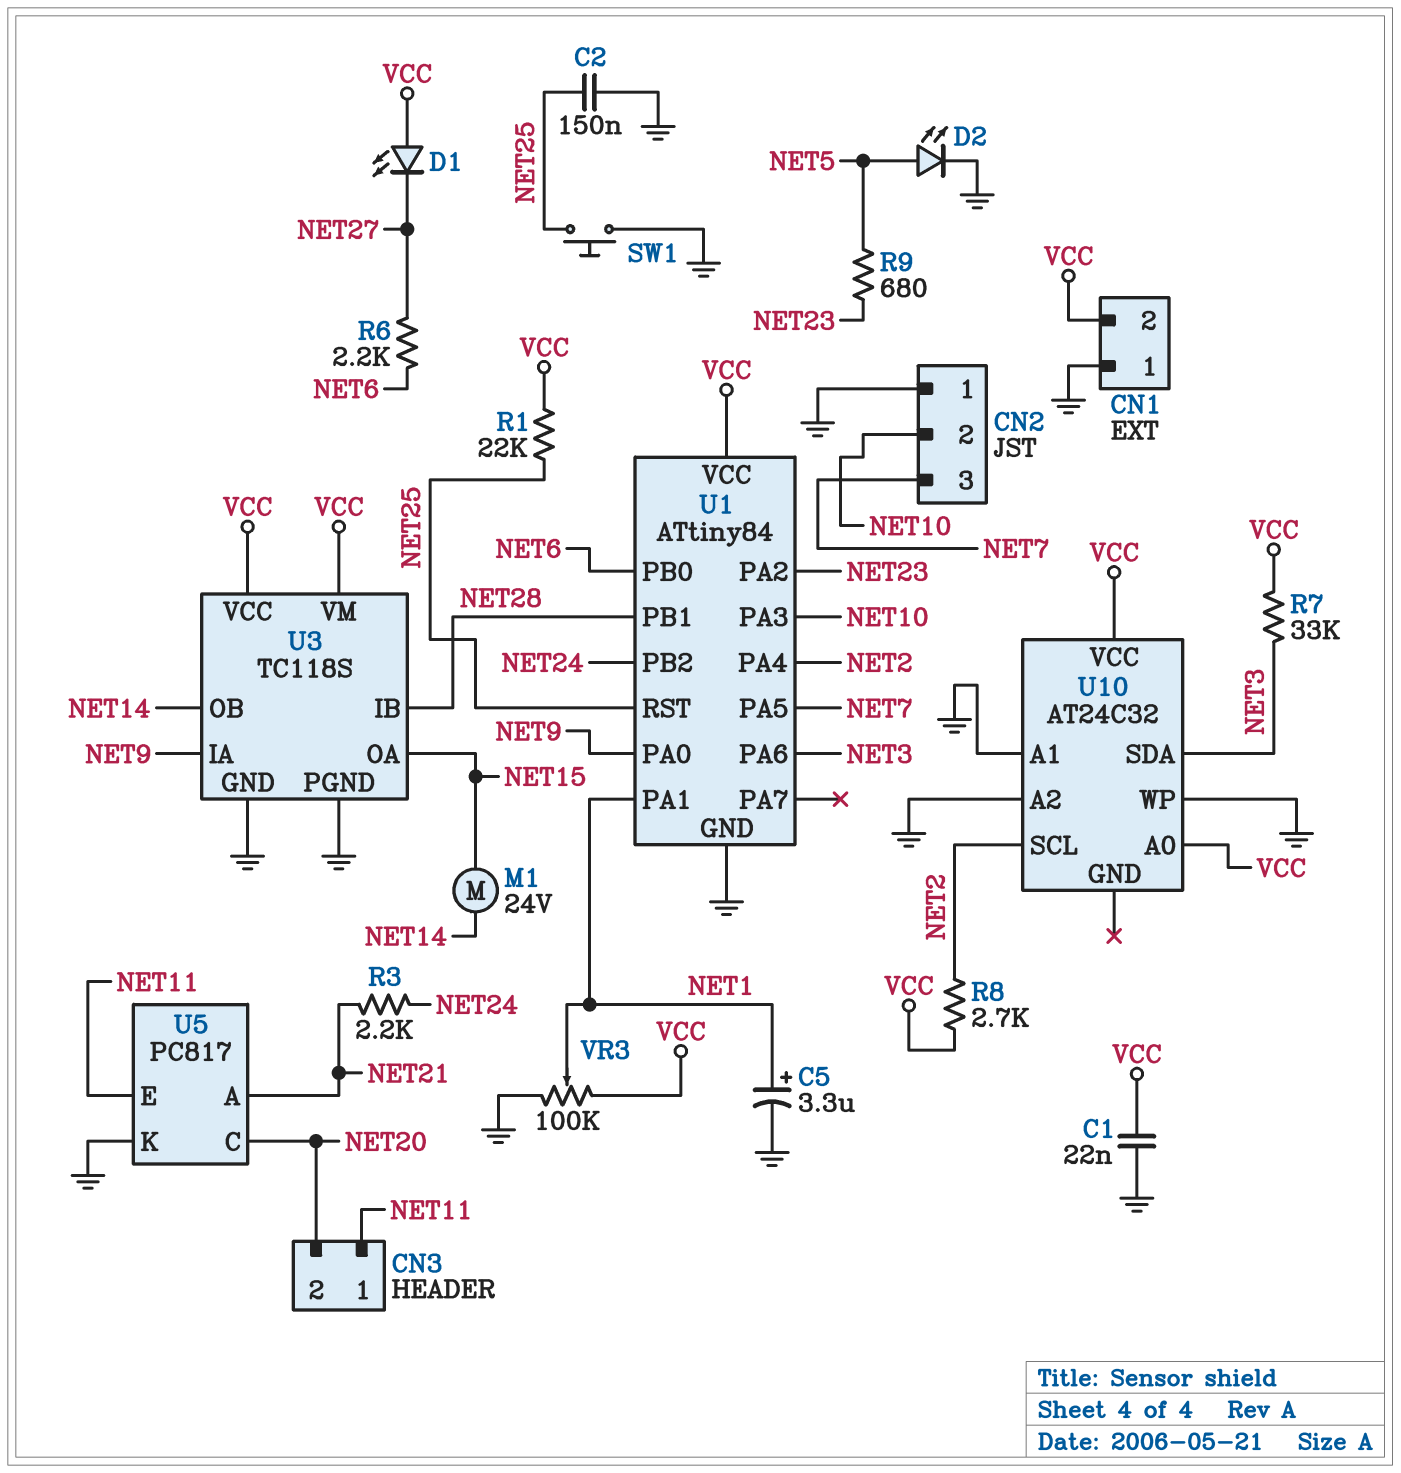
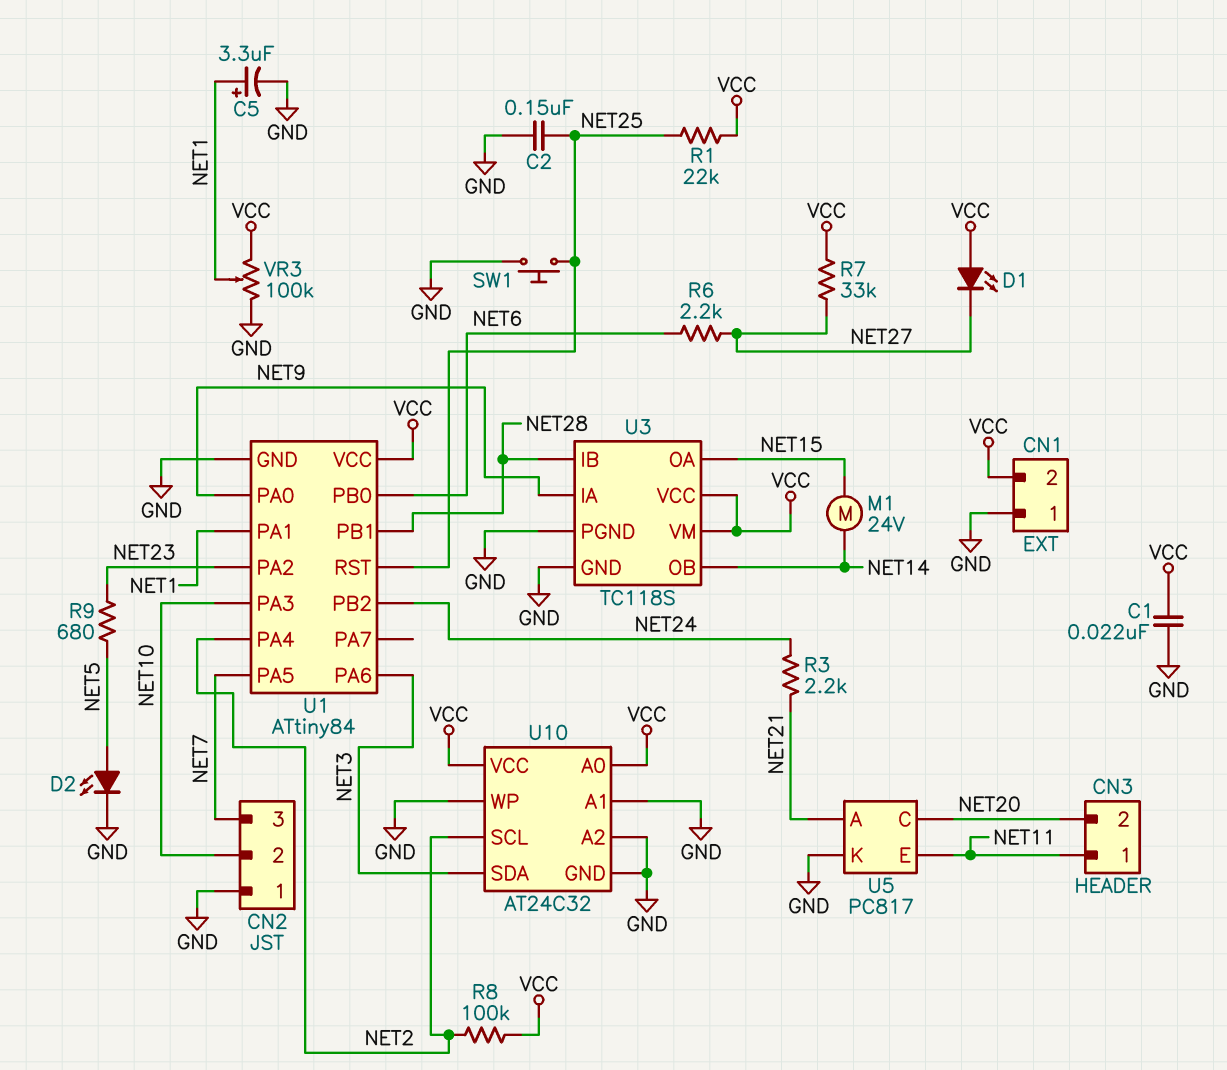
R7: 33k (NET3, VCC) -> 33k (NET27, VCC)
R8: 2.7k (NET2, VCC) -> 100k (NET2, VCC)
U10 pin GND: none -> GND

